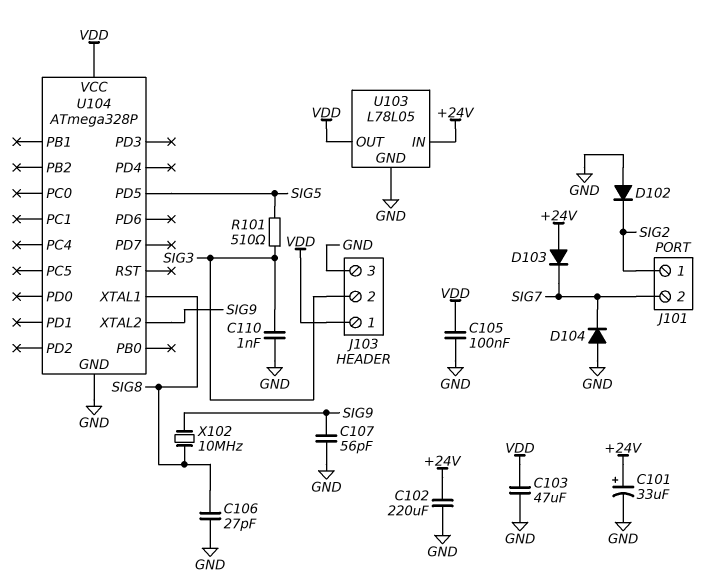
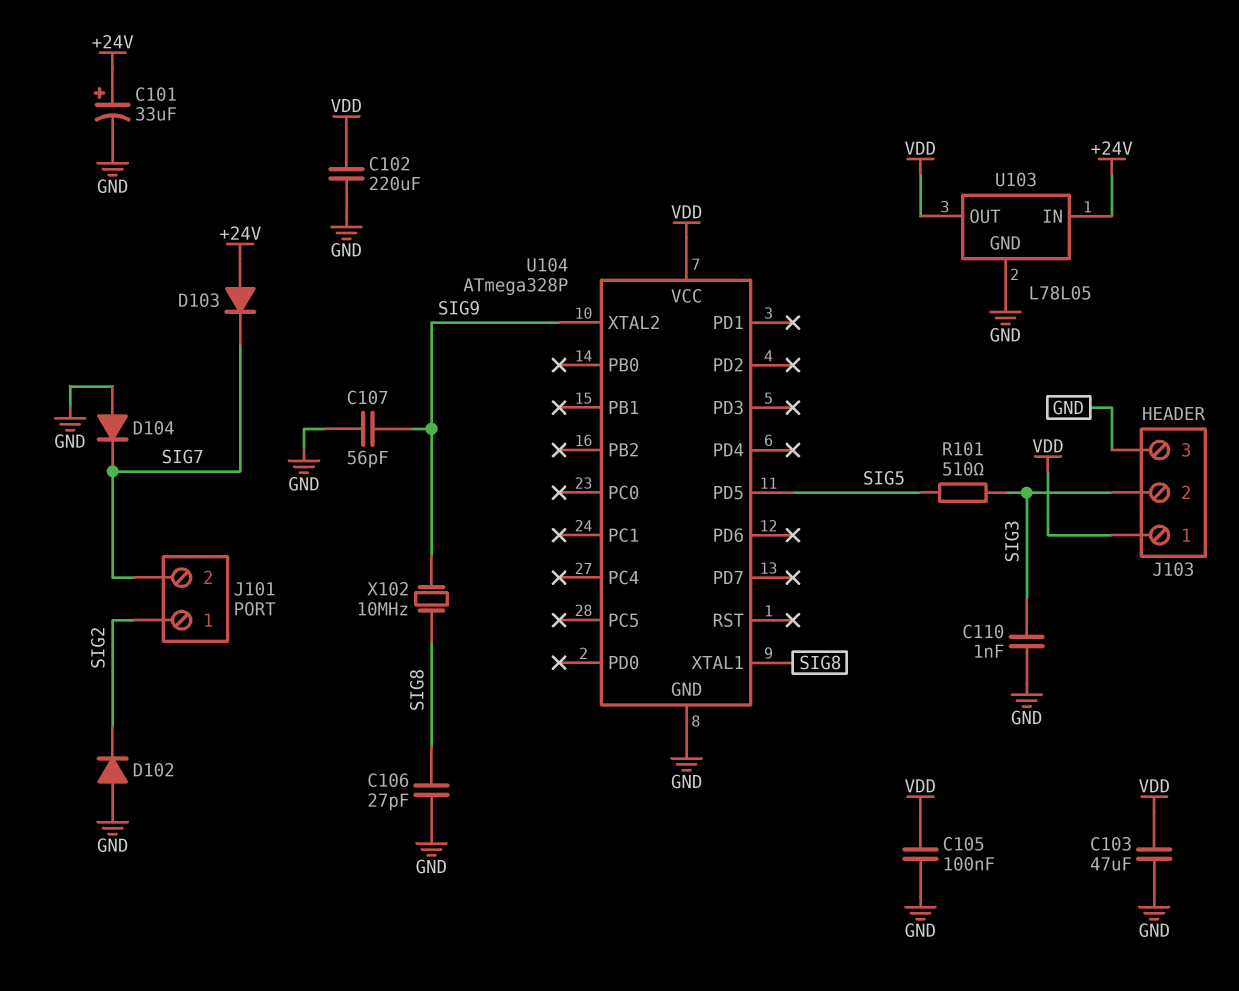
C102: 220uF (+24V, GND) -> 220uF (GND, VDD)

